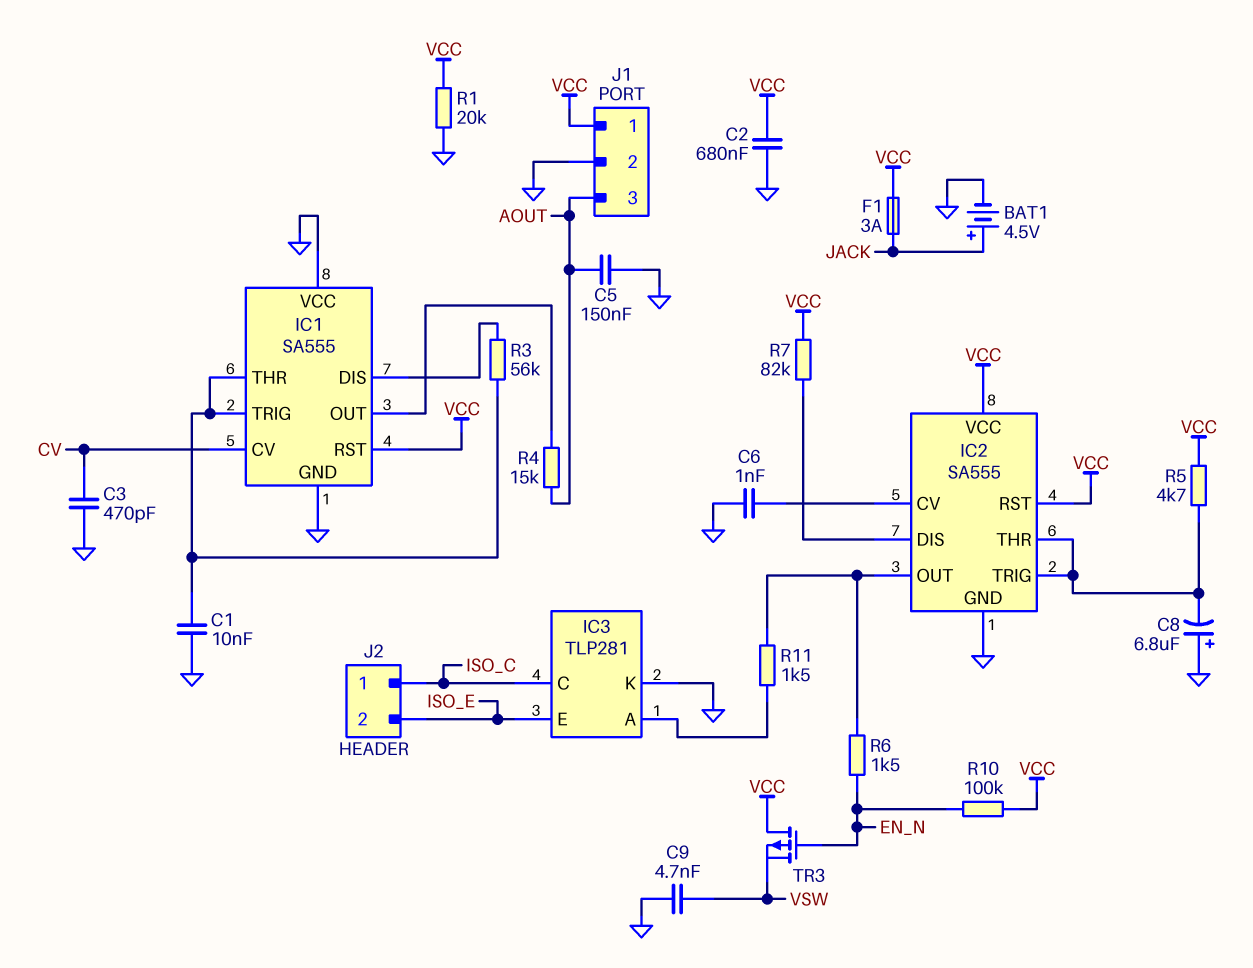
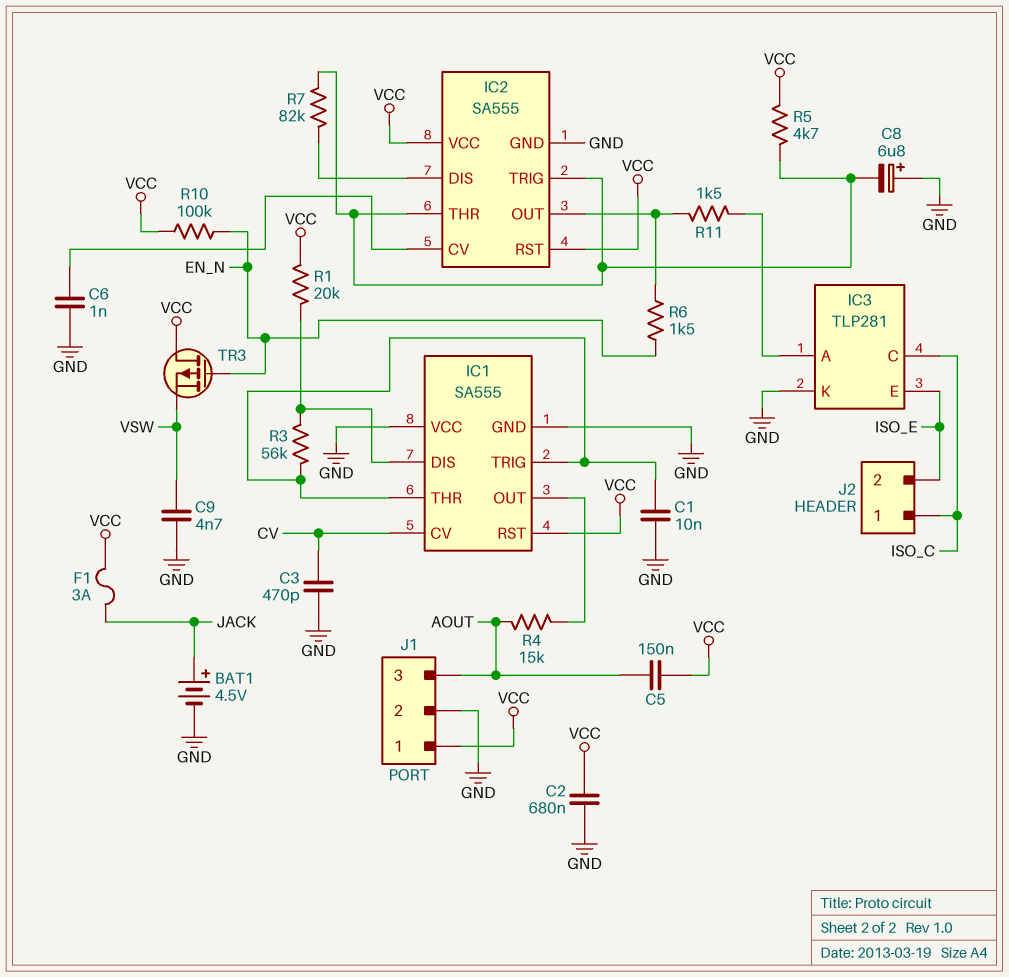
C5: 150nF (AOUT, GND) -> 150nF (AOUT, VCC)
R1: 20k (GND, VCC) -> 20k (IC1/DIS, VCC)
R7: 82k (IC2/DIS, VCC) -> 82k (IC2/DIS, IC2/THR)

